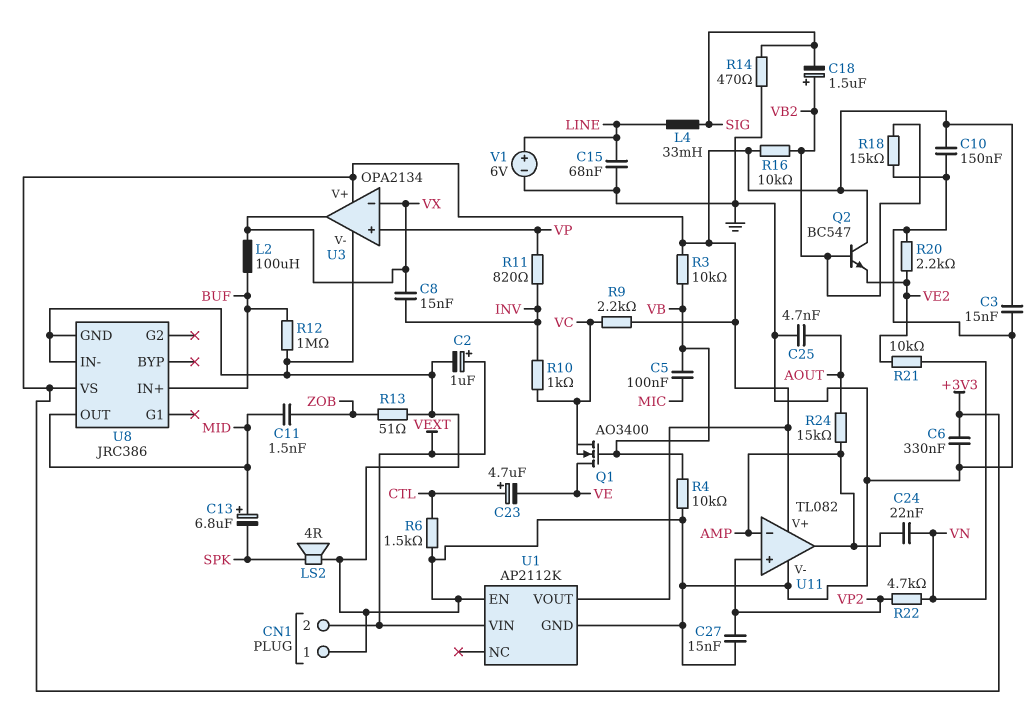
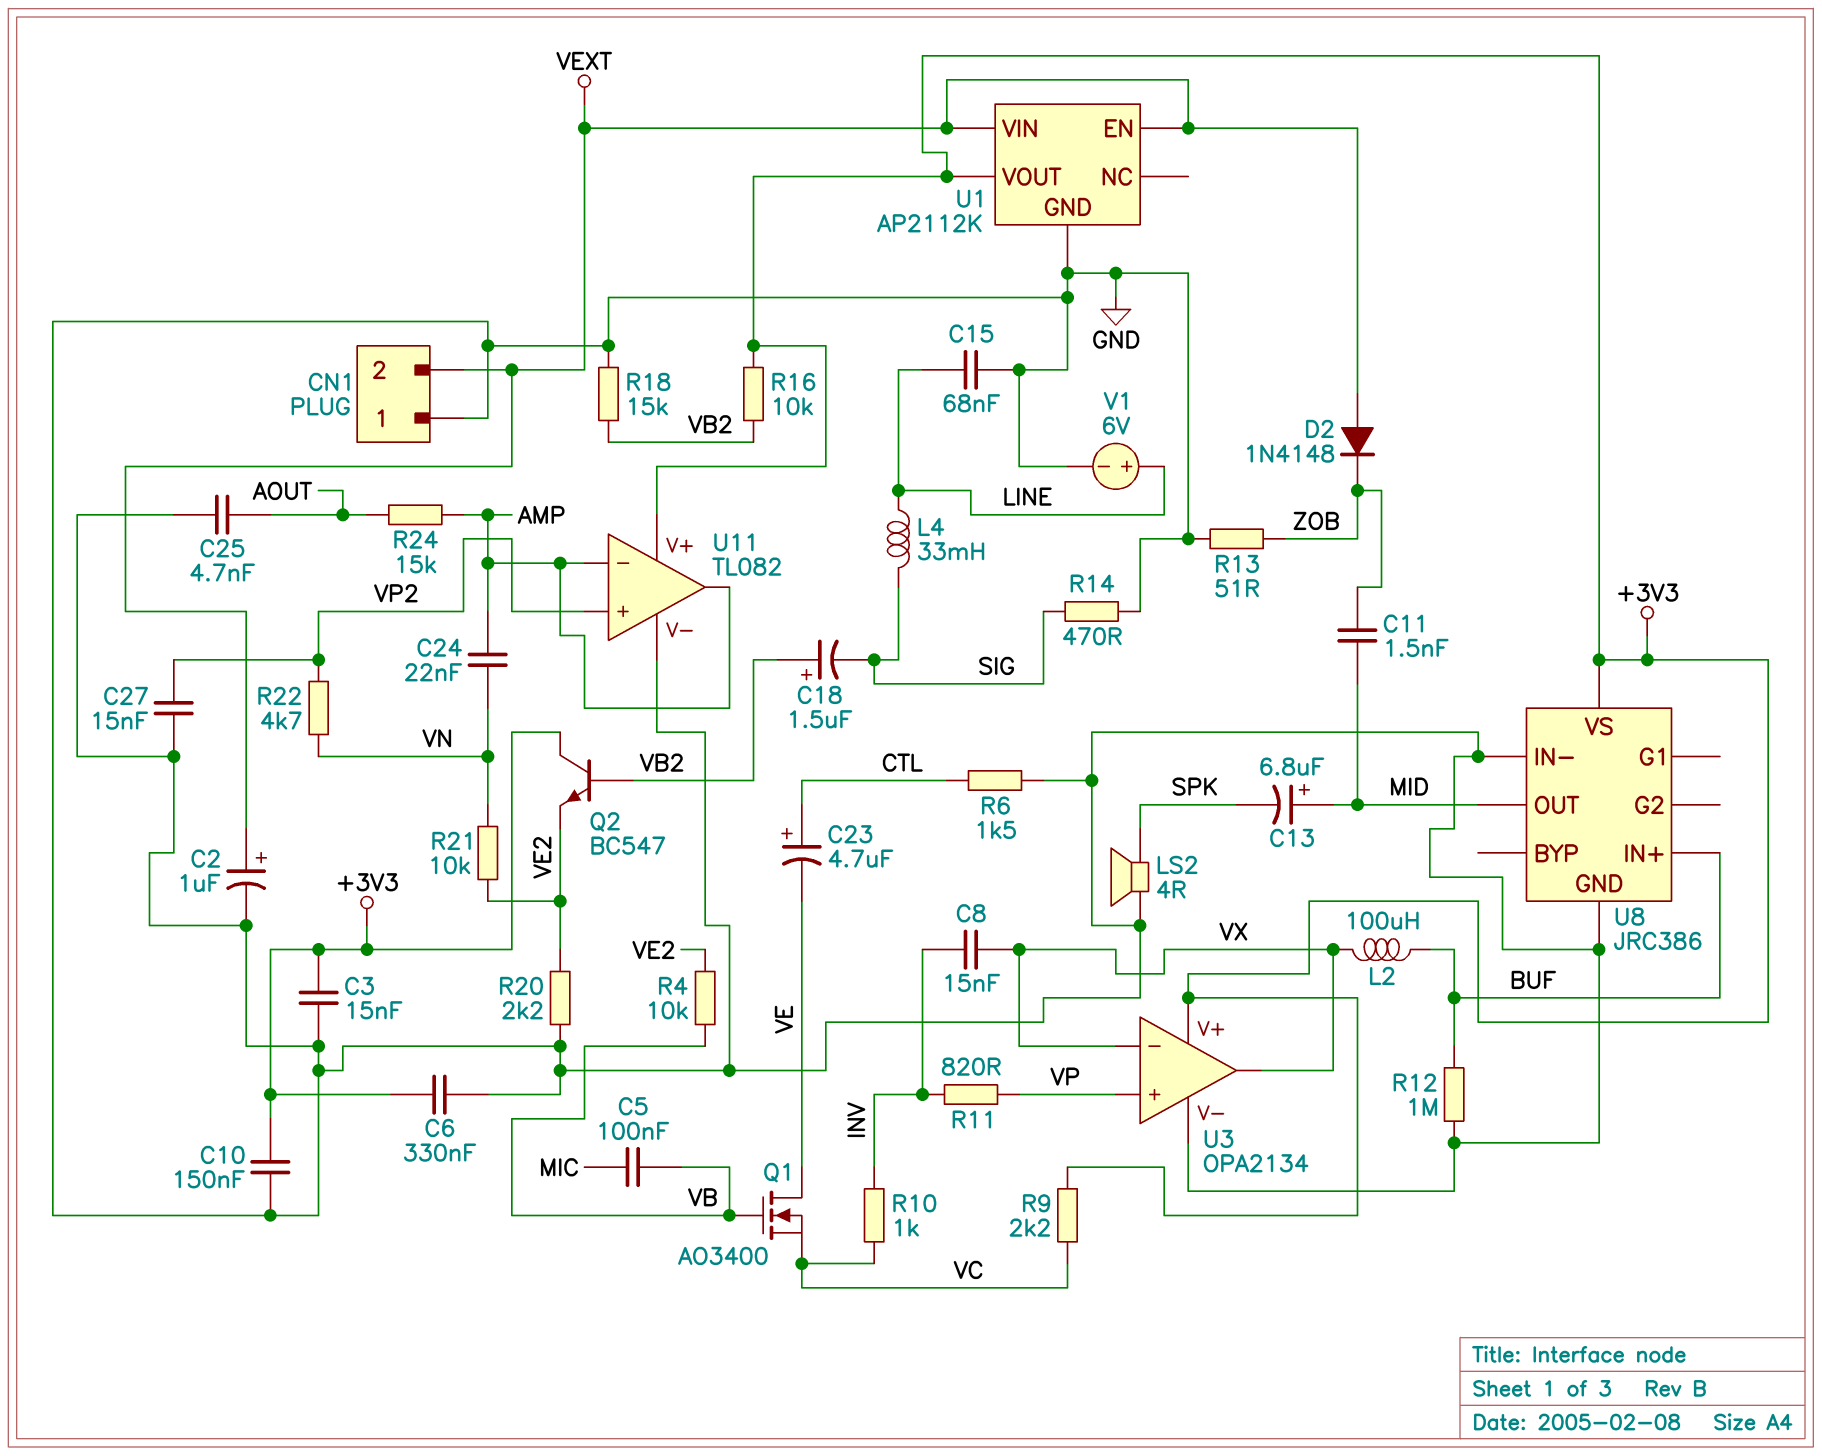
D2: none -> diode 1N4148 (A VEXT, K ZOB)
R3: 10k (+3V3, VB) -> none
R4: 10k (GND, VB) -> 10k (VB, VE2)
U1 pin EN: GND -> VEXT

